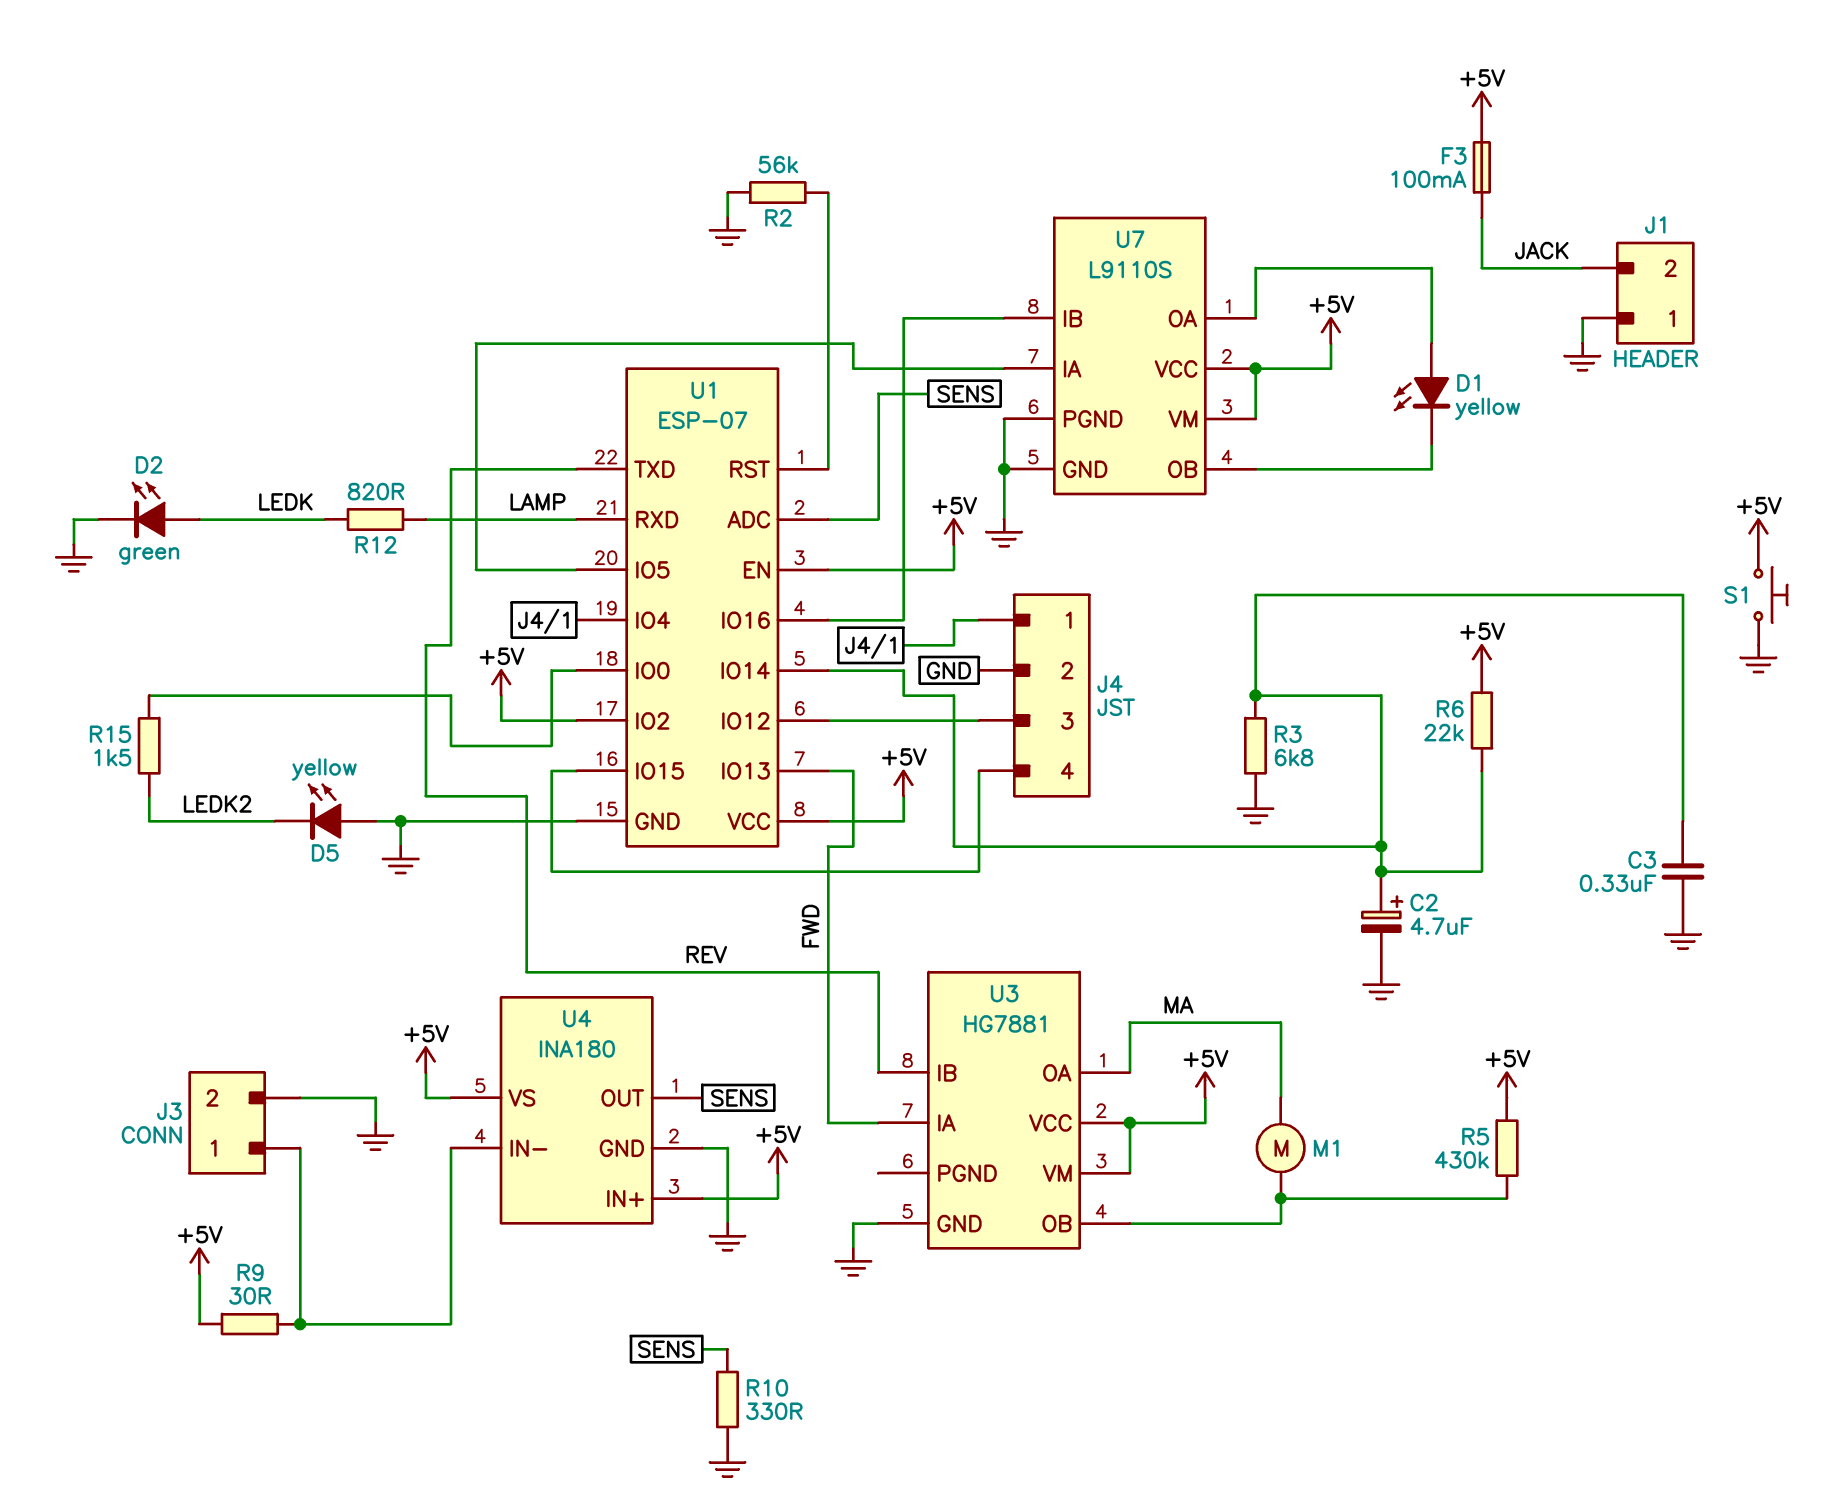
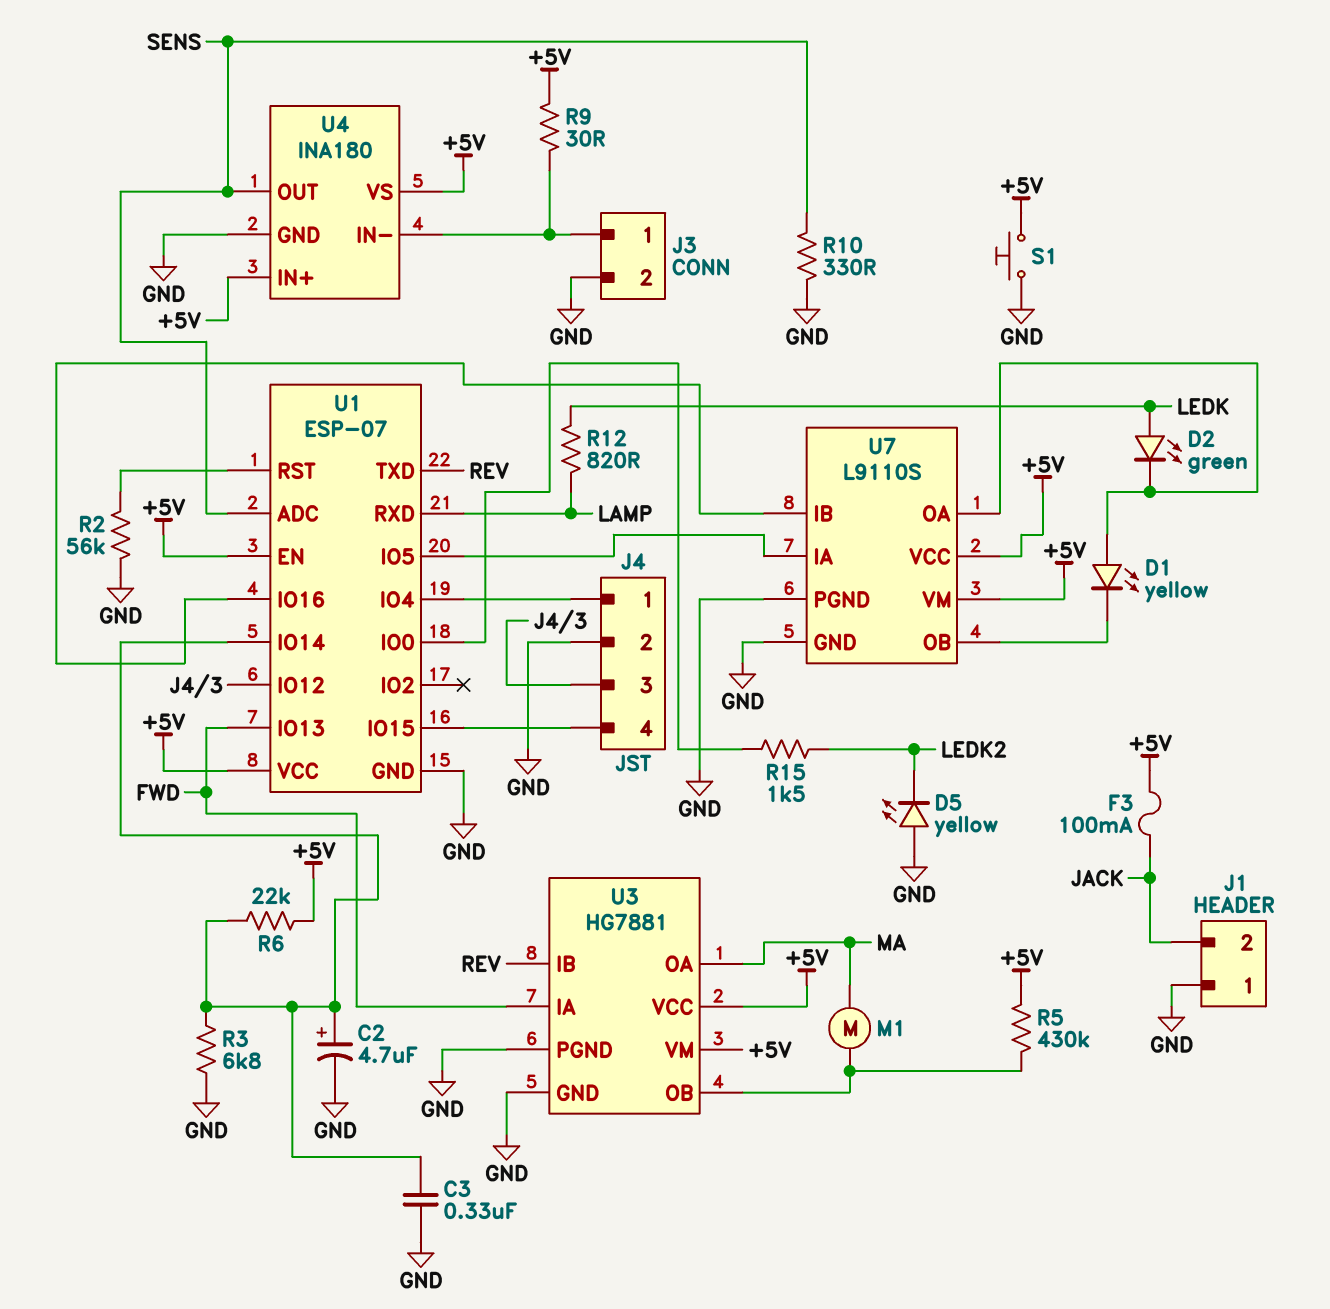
D2: LED green (A LEDK, K GND) -> LED green (A LEDK, K U7/OA)
U1 pin IO2: +5V -> none
U3 pin PGND: none -> GND

